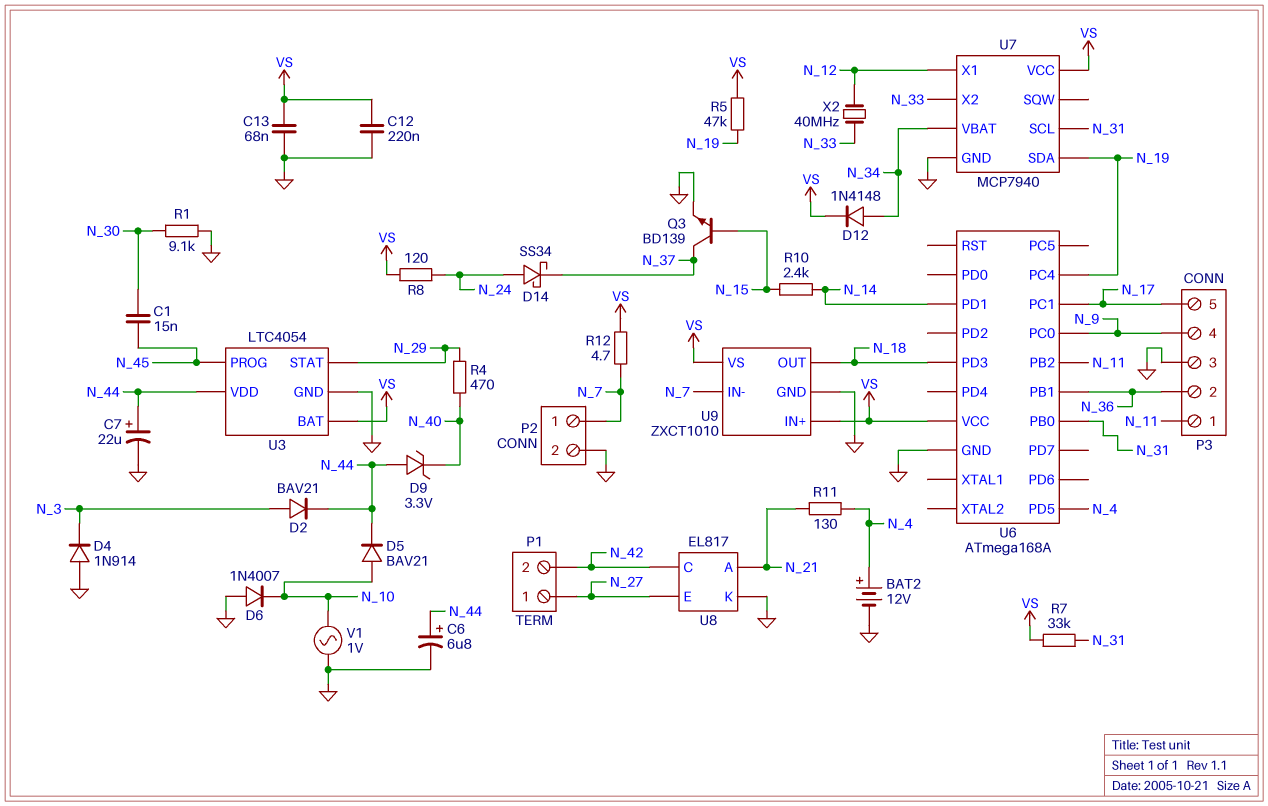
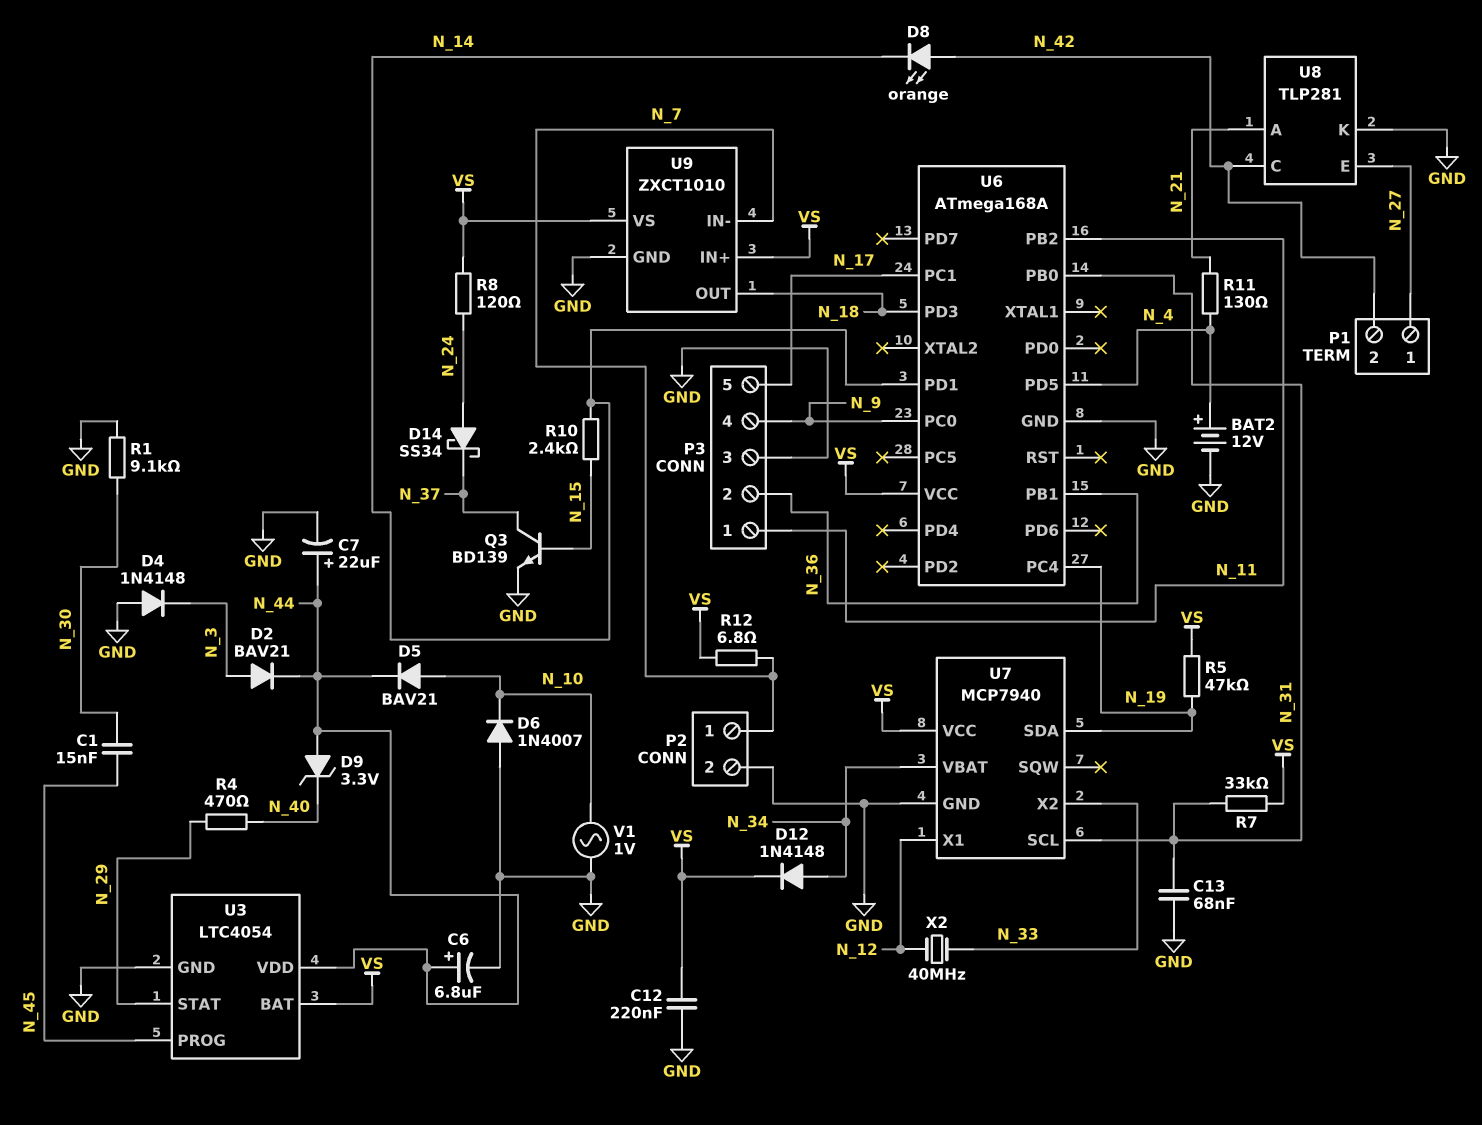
C13: 68nF (GND, VS) -> 68nF (GND, N_31)
D4: diode 1N914 (A GND, K N_3) -> diode 1N4148 (A GND, K N_3)
D8: none -> LED orange (A N_42, K N_14)
R12: 4.7 (N_7, VS) -> 6.8 (N_7, VS)
U8: EL817 -> TLP281

